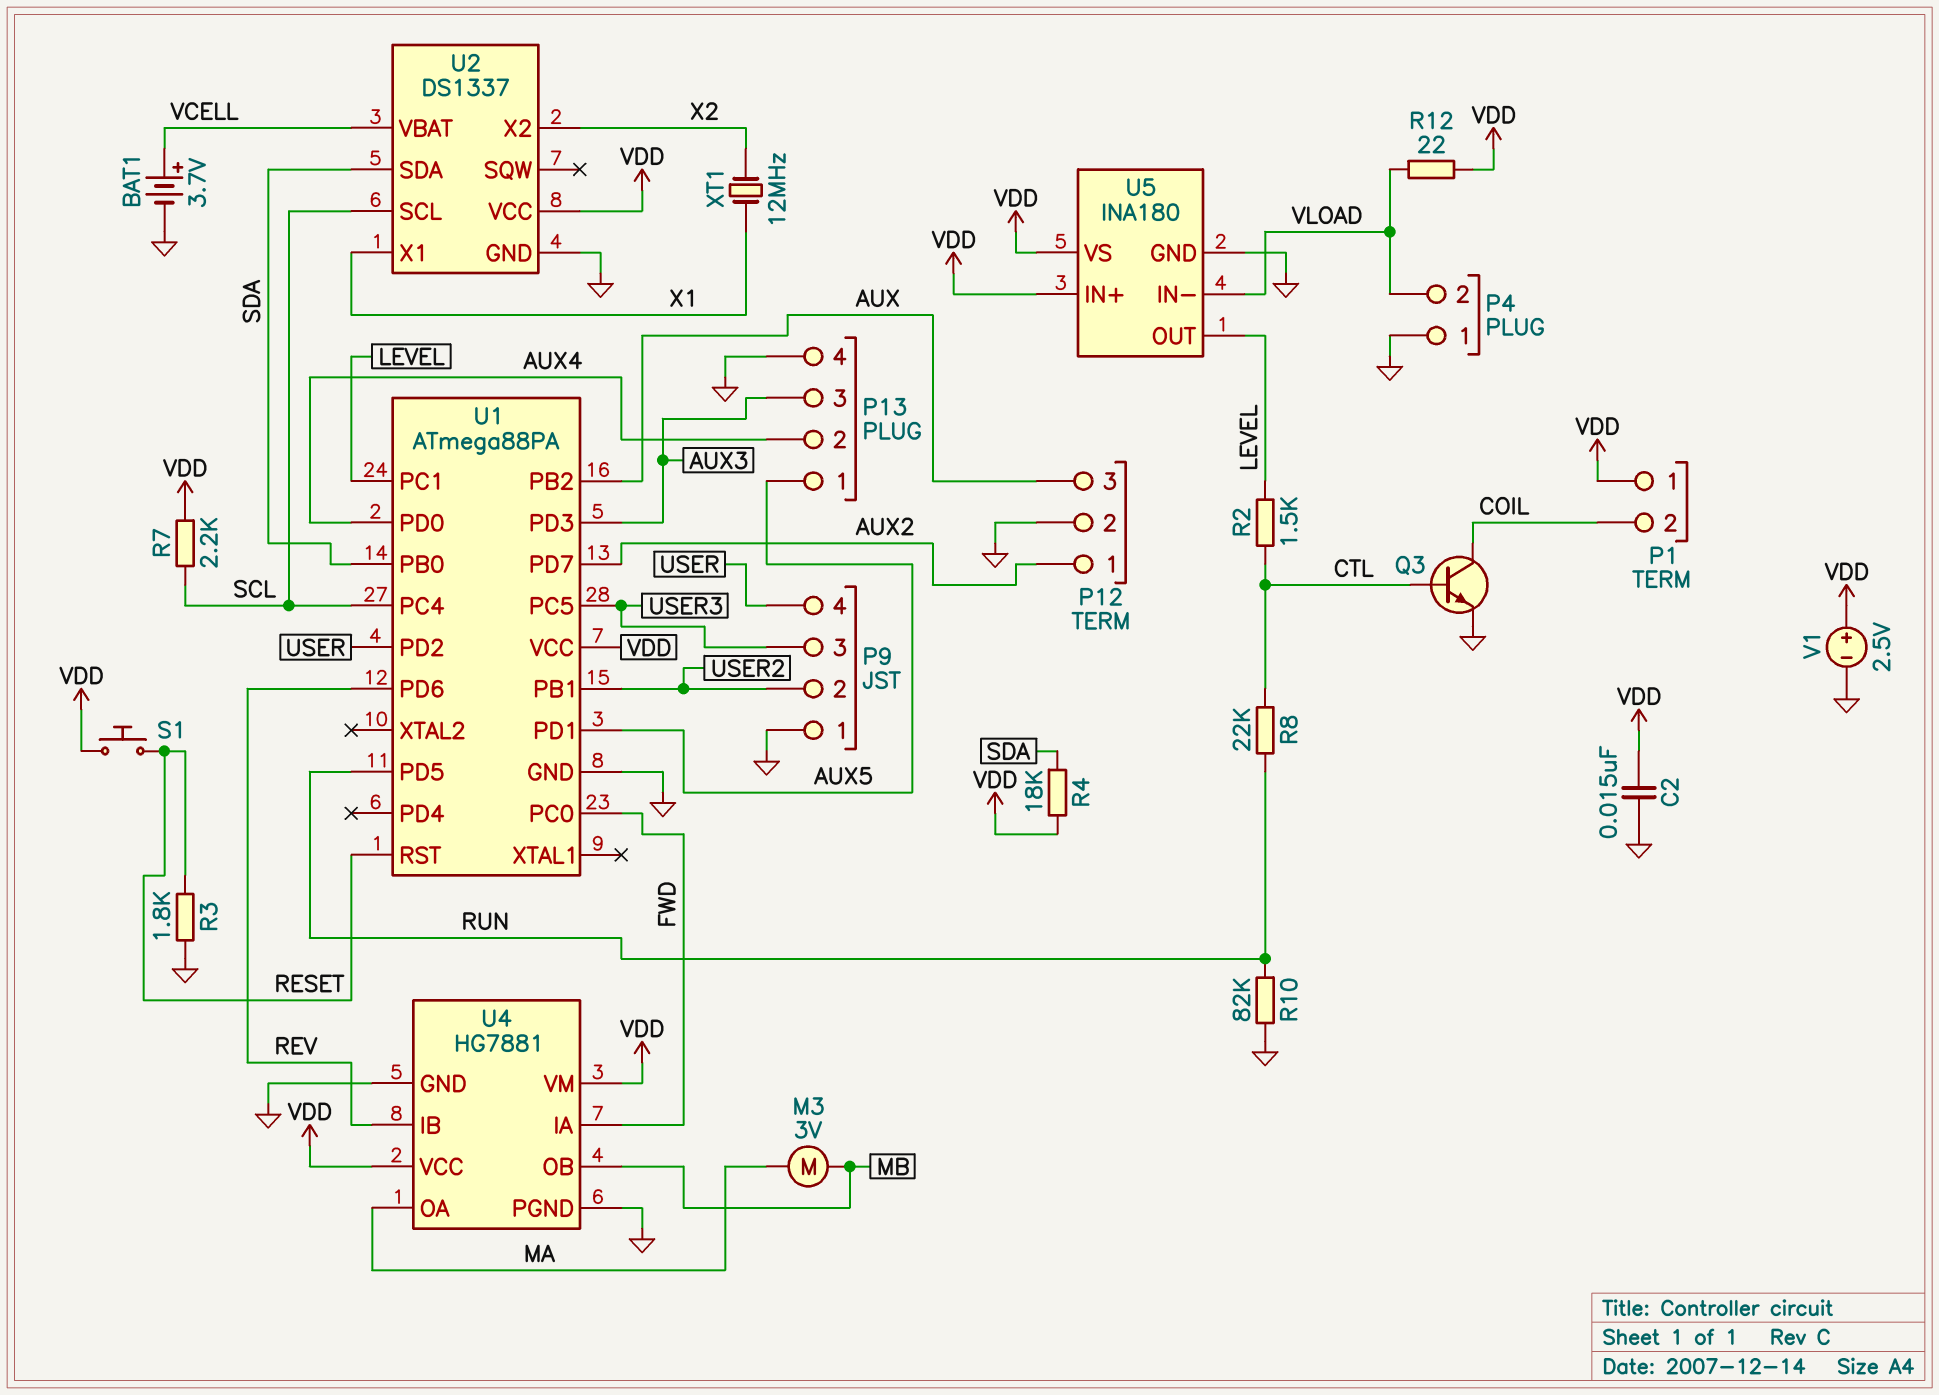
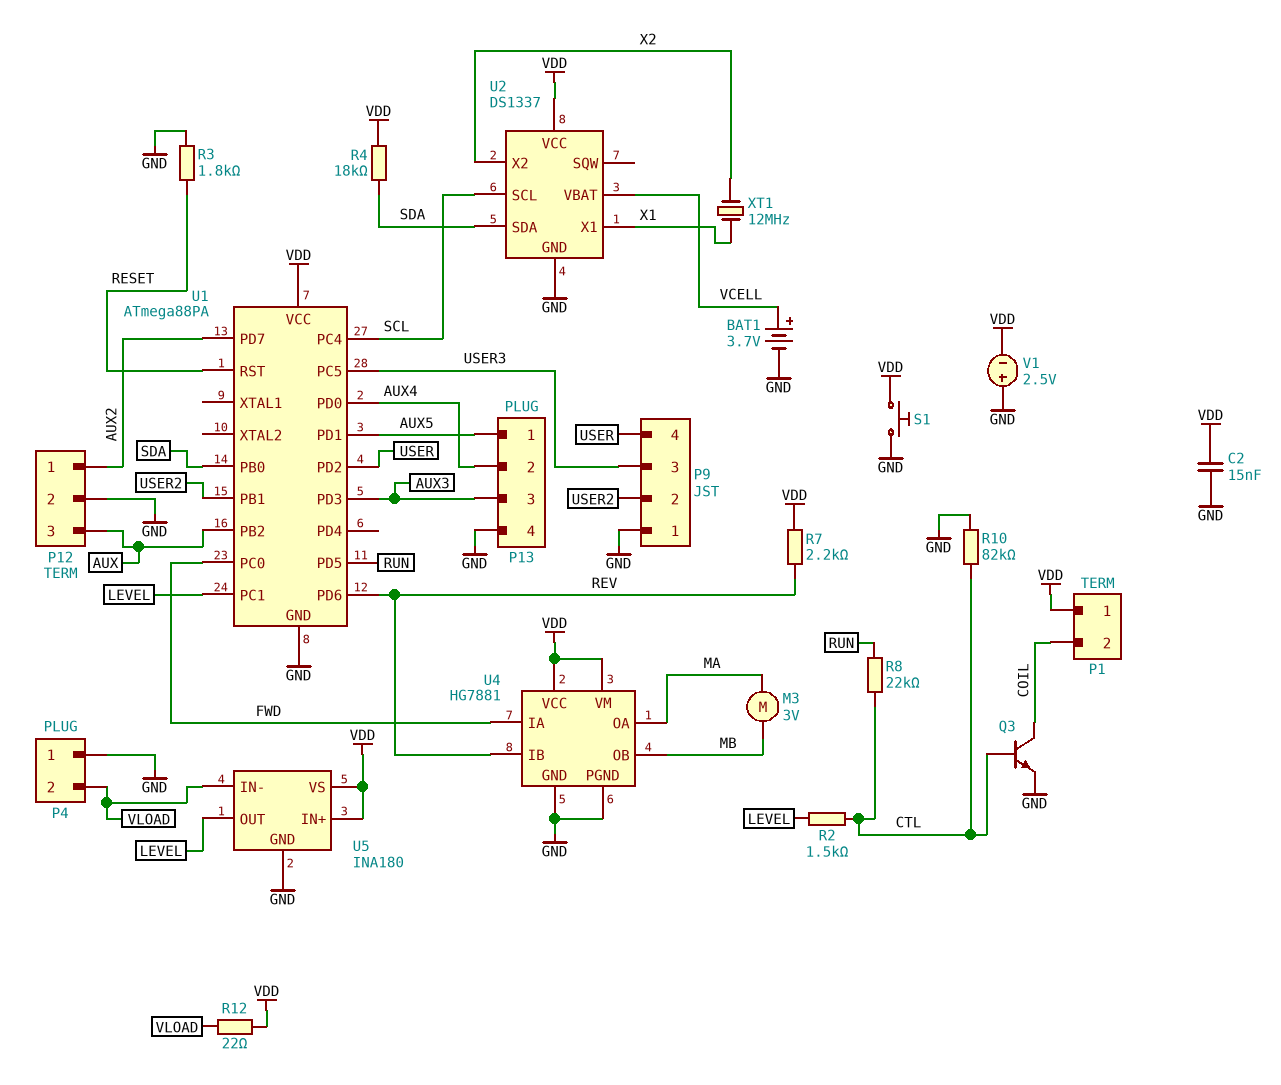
R7: 2.2k (SCL, VDD) -> 2.2k (REV, VDD)
R10: 82k (GND, RUN) -> 82k (CTL, GND)
S1: button (RESET, VDD) -> button (GND, VDD)
V1: 2.5V (plus VDD, minus GND) -> 2.5V (plus GND, minus VDD)

